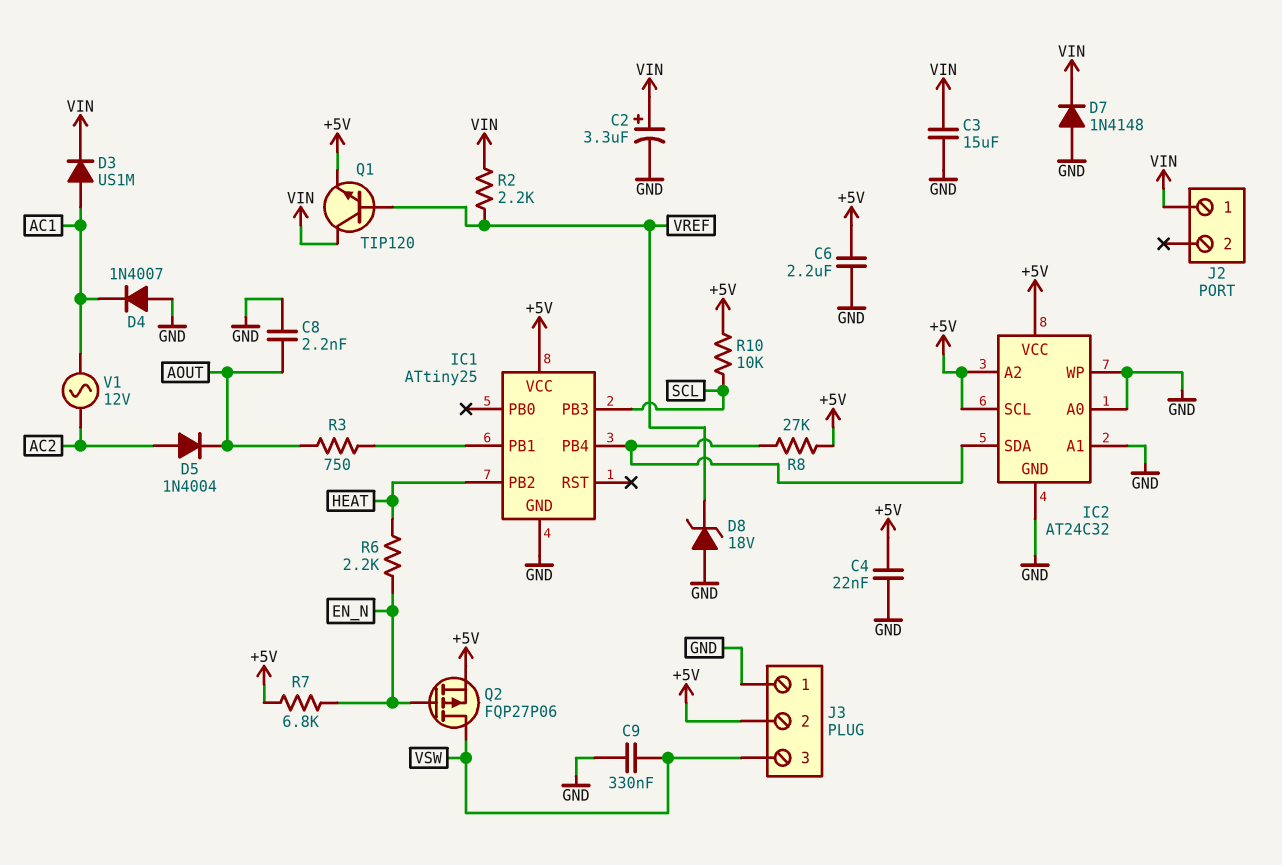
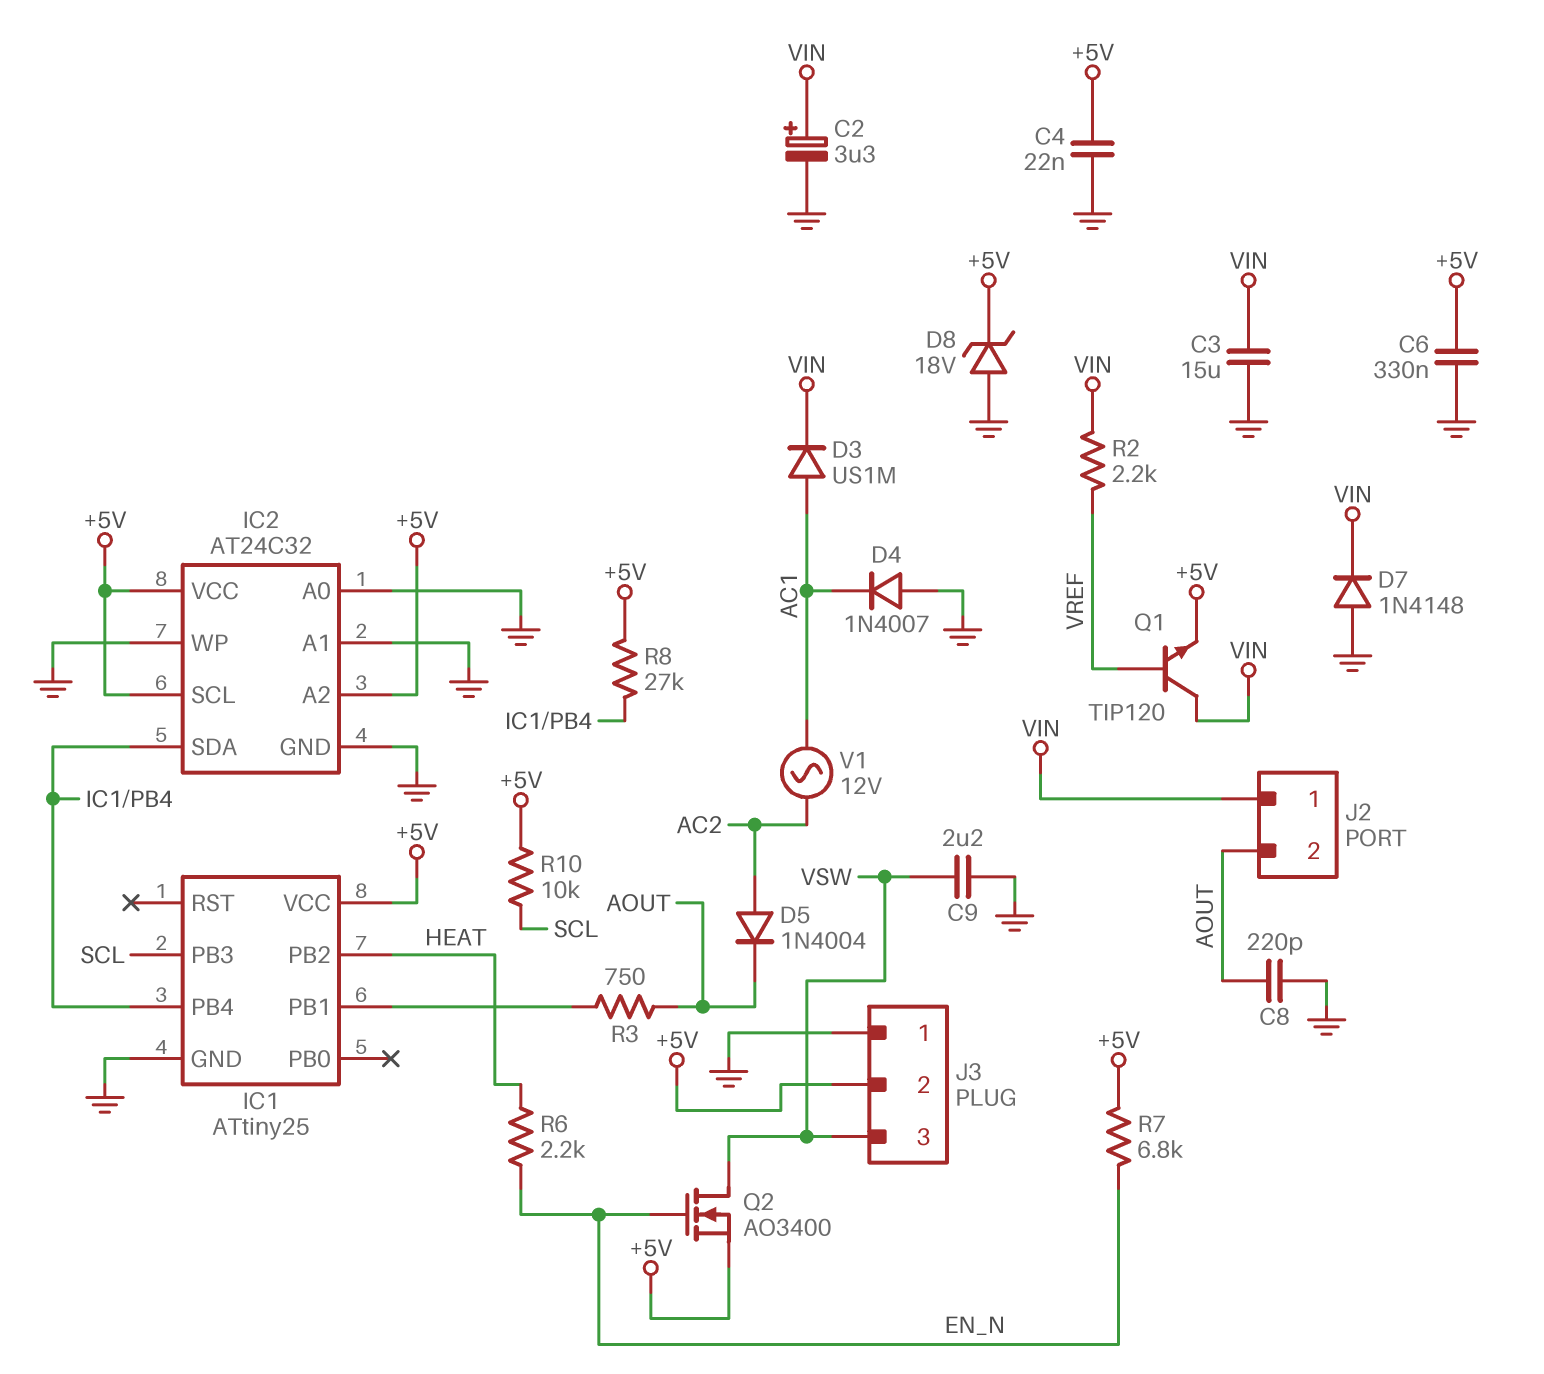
C6: 2.2uF (+5V, GND) -> 330nF (+5V, GND)
C8: 2.2nF (AOUT, GND) -> 220pF (AOUT, GND)
C9: 330nF (GND, VSW) -> 2.2uF (GND, VSW)
D8: zener 18V (A GND, K VREF) -> zener 18V (A GND, K +5V)
J2 pin 2: none -> AOUT
Q2: PMOS FQP27P06 (G EN_N, D VSW, S +5V) -> NMOS AO3400 (G EN_N, D VSW, S +5V)

